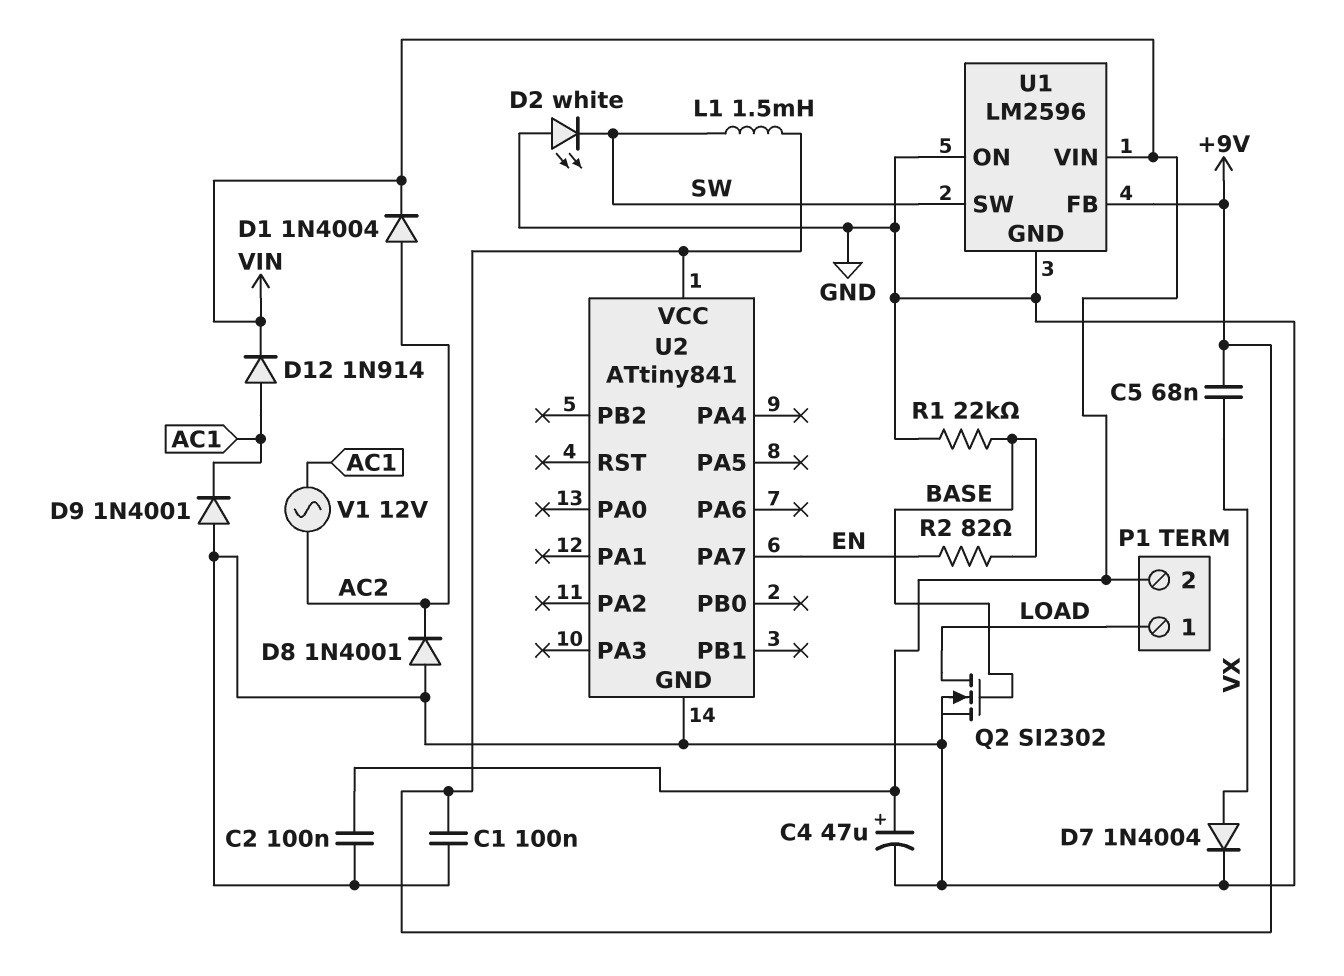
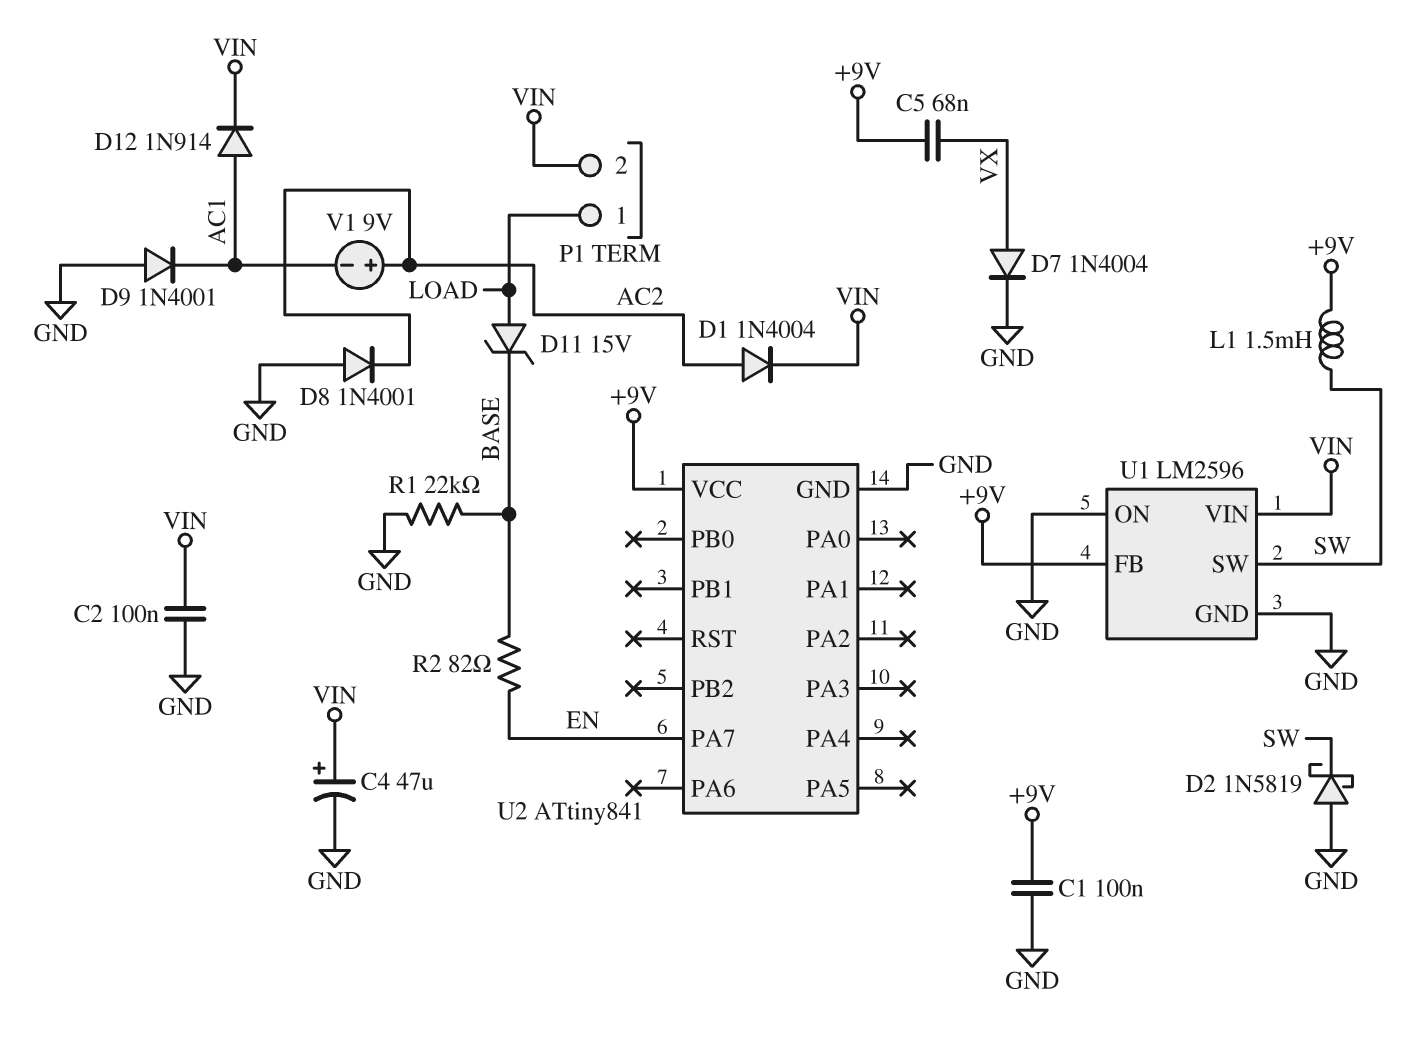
D2: LED white (A GND, K SW) -> schottky 1N5819 (A GND, K SW)
D11: none -> zener 15V (A LOAD, K BASE)
Q2: NMOS SI2302 (G BASE, D LOAD, S GND) -> none
V1: AC 12V (AC1, AC2) -> 9V (plus AC2, minus AC1)

